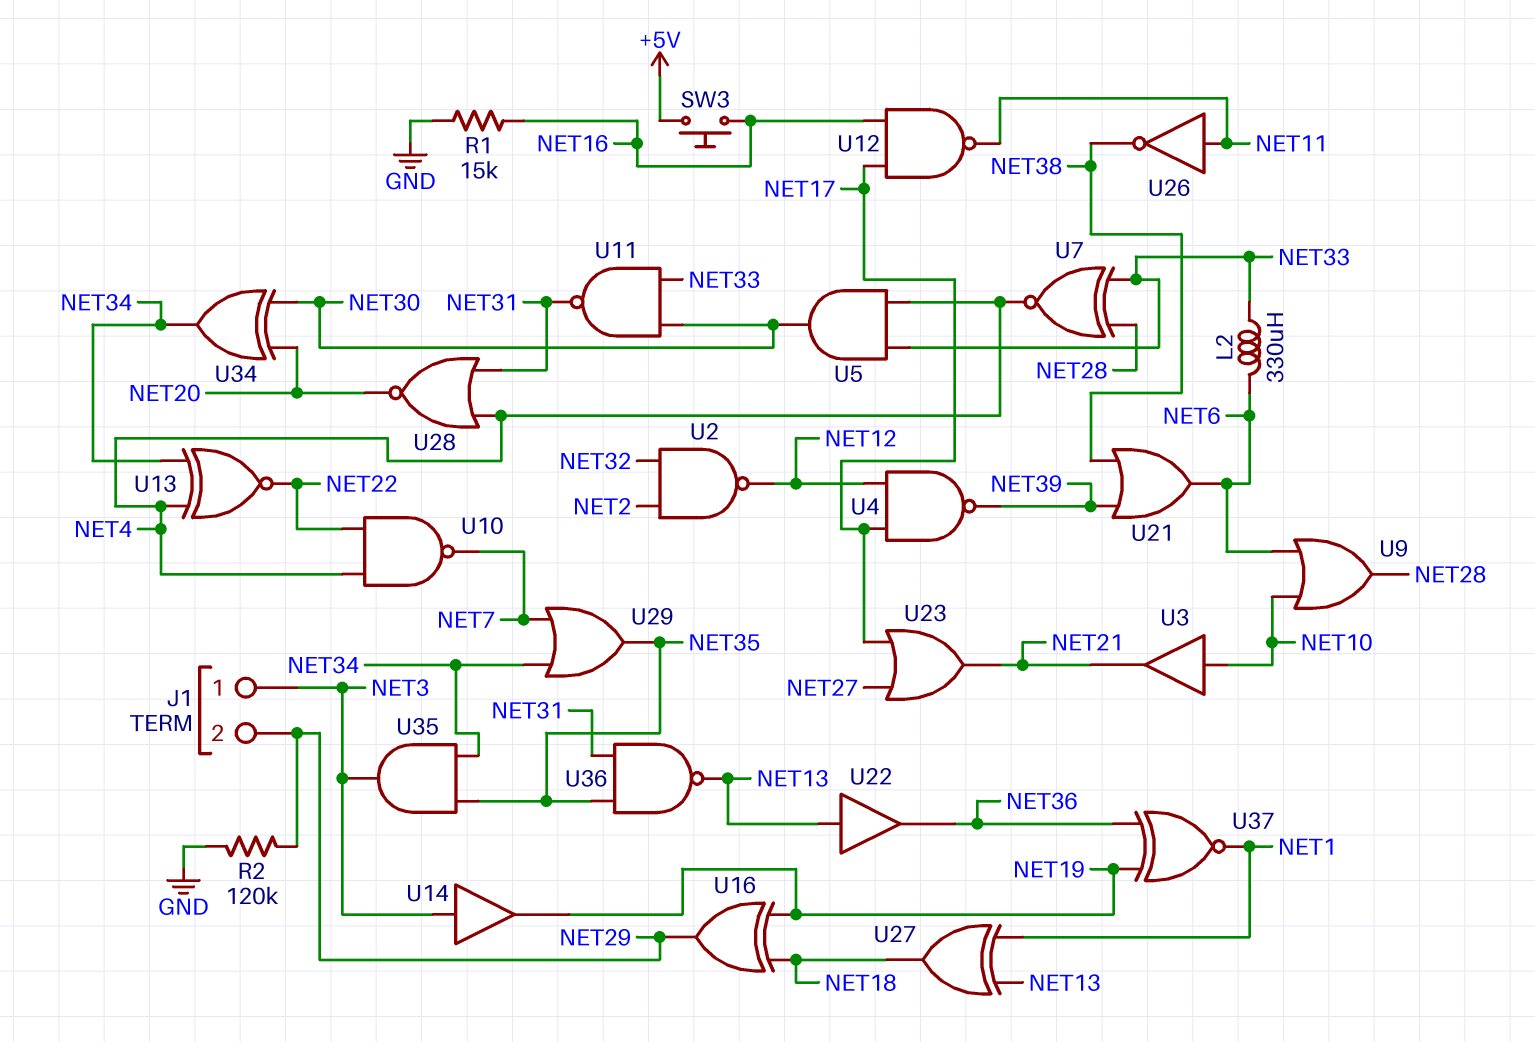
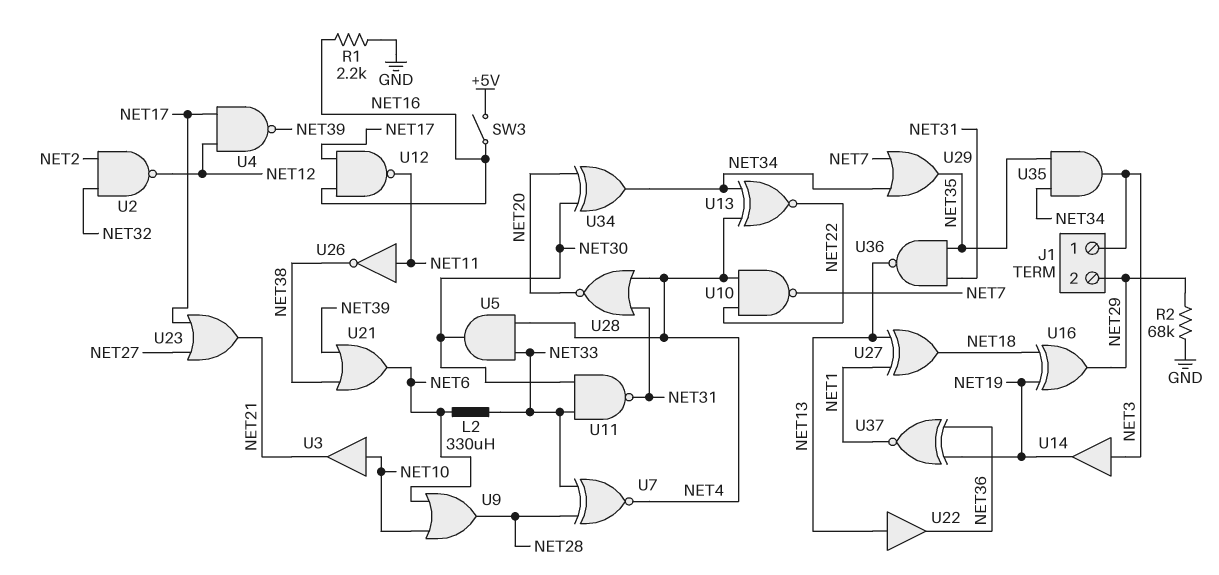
R1: 15k (GND, NET16) -> 2.2k (GND, NET16)
R2: 120k (GND, NET29) -> 68k (GND, NET29)
SW3: button (+5V, NET16) -> switch (+5V, NET16)

